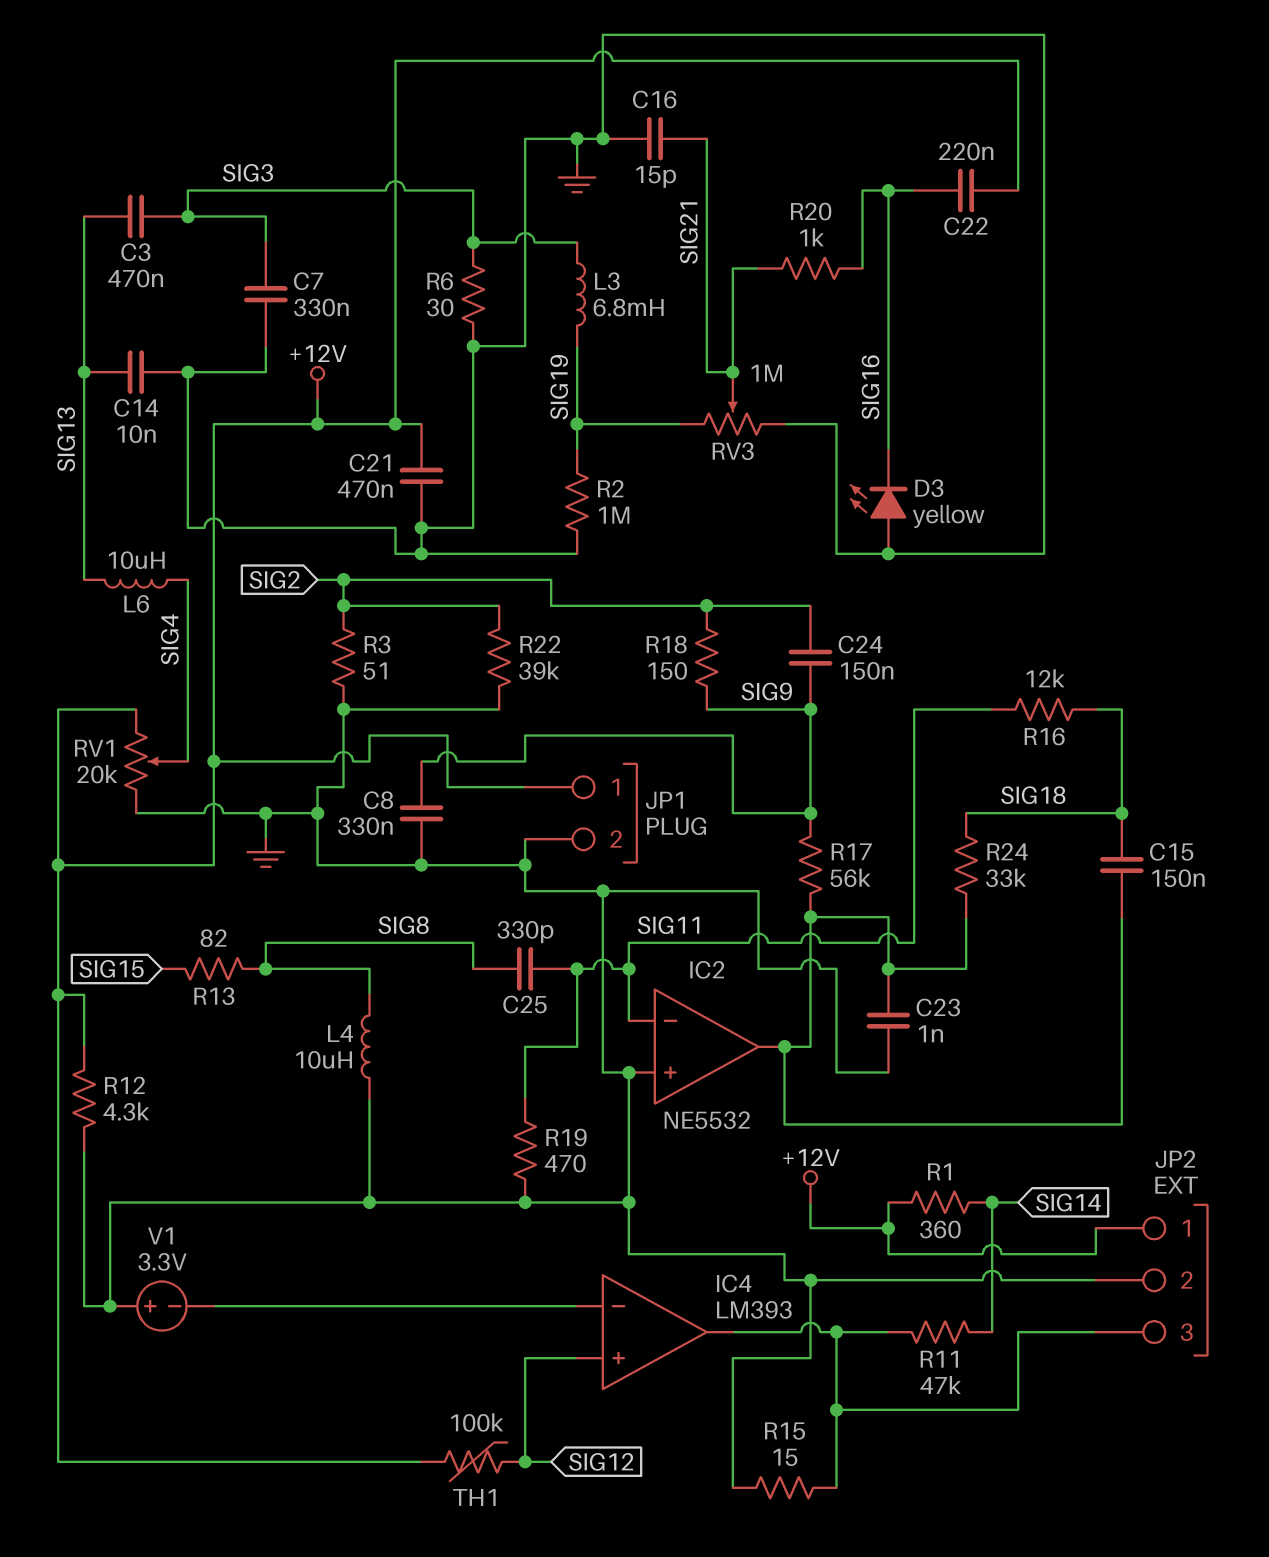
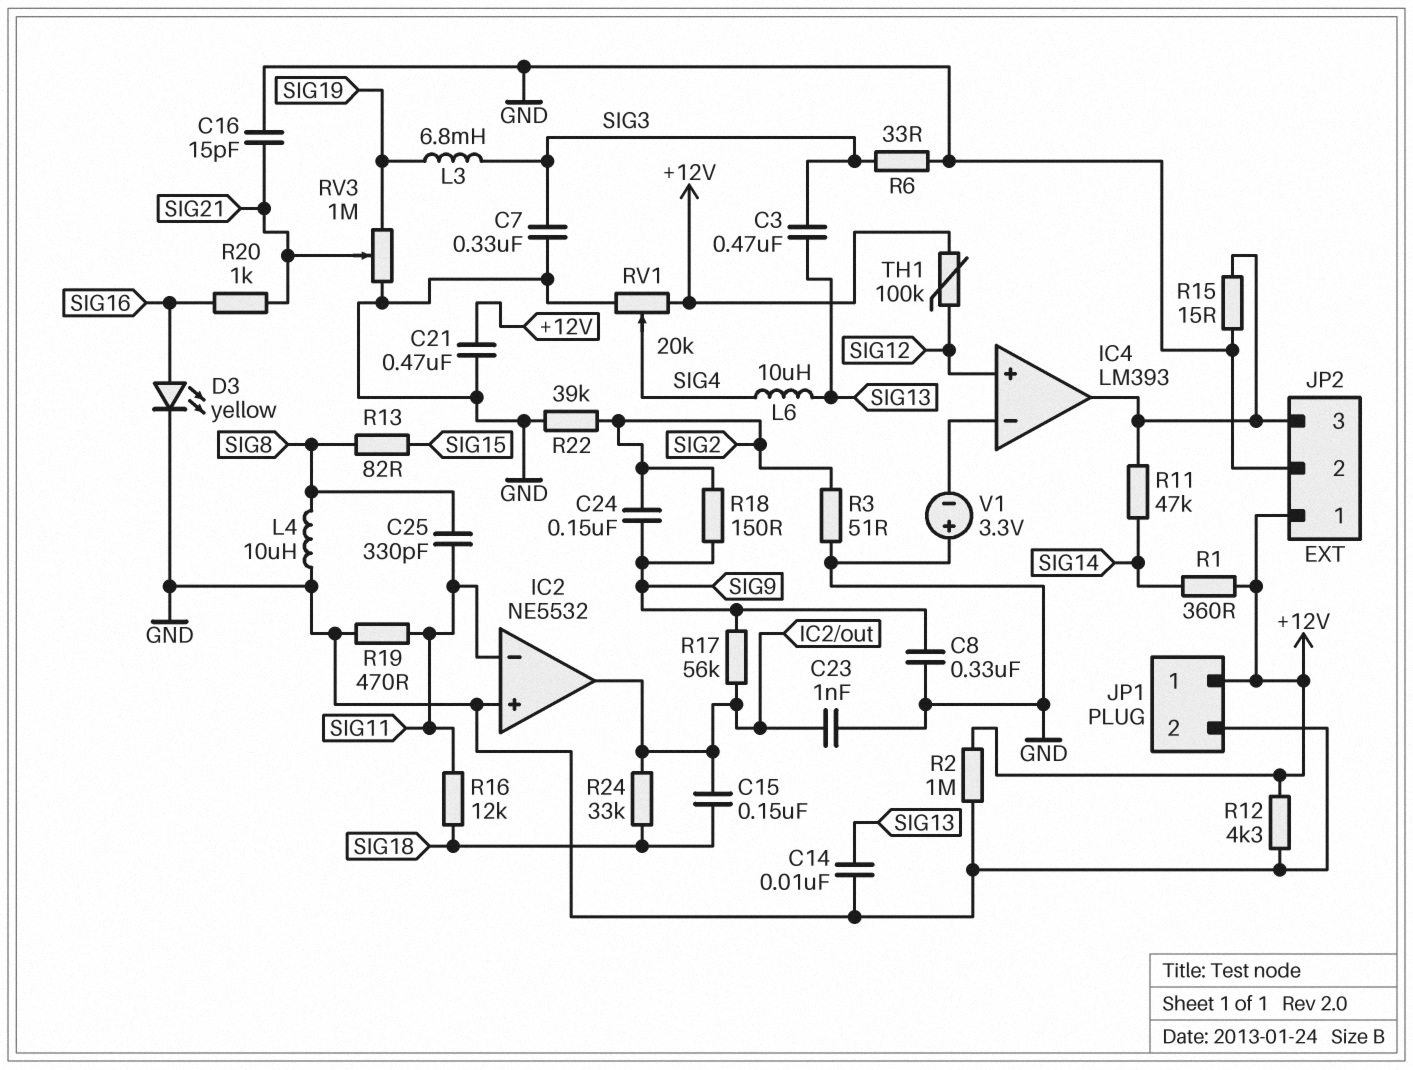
C22: 220nF (+12V, SIG16) -> none
D3: LED yellow (A GND, K SIG16) -> LED yellow (A SIG16, K GND)
R2: 1M (GND, SIG19) -> 1M (+12V, GND)
R6: 30 (GND, SIG3) -> 33 (GND, SIG3)

